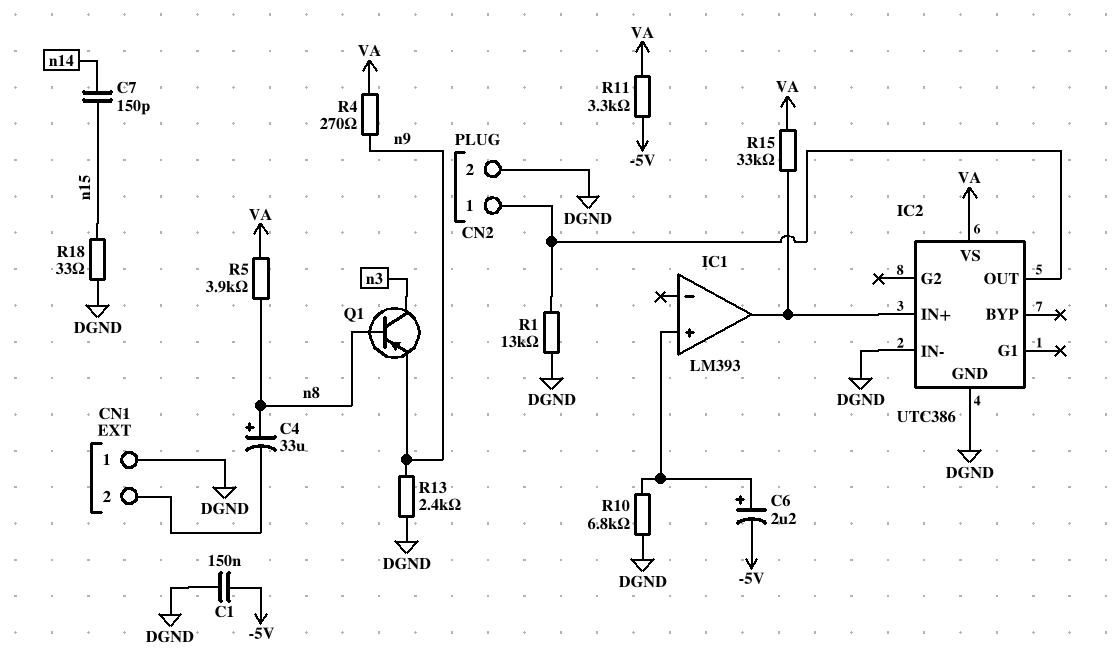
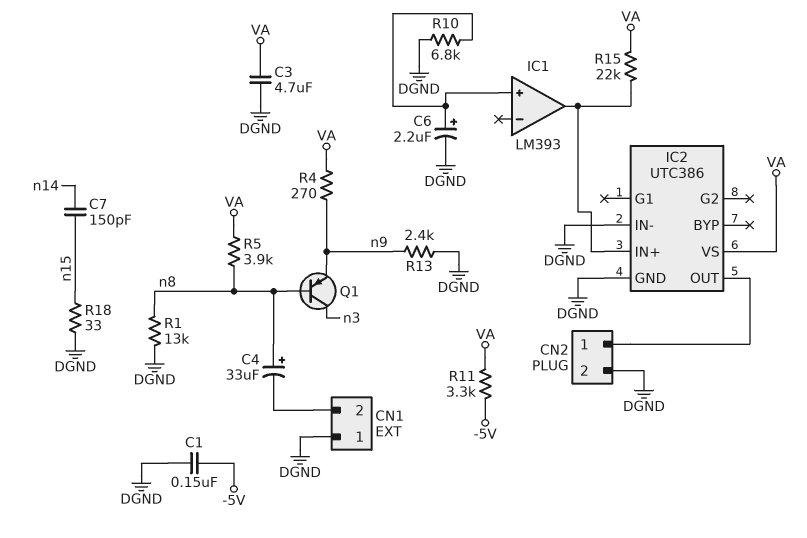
C3: none -> 4.7uF (DGND, VA)
C6: 2.2uF (plus IC1/in+, minus -5V) -> 2.2uF (plus IC1/in+, minus DGND)
R1: 13k (CN2/1, DGND) -> 13k (DGND, n8)
R15: 33k (IC1/out, VA) -> 22k (IC1/out, VA)

